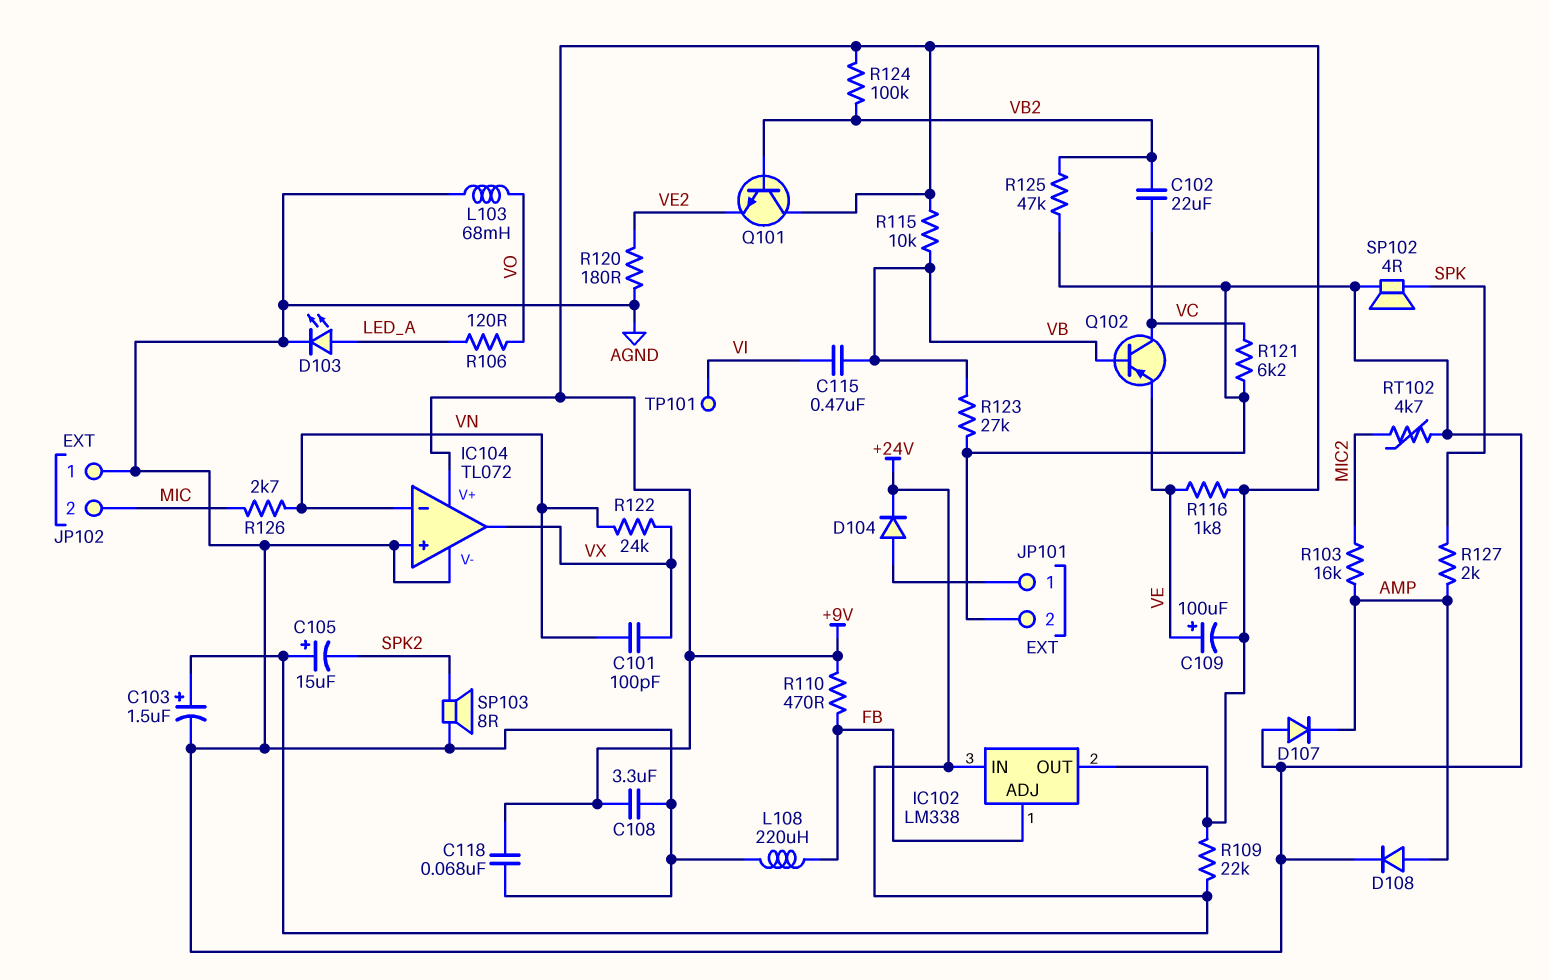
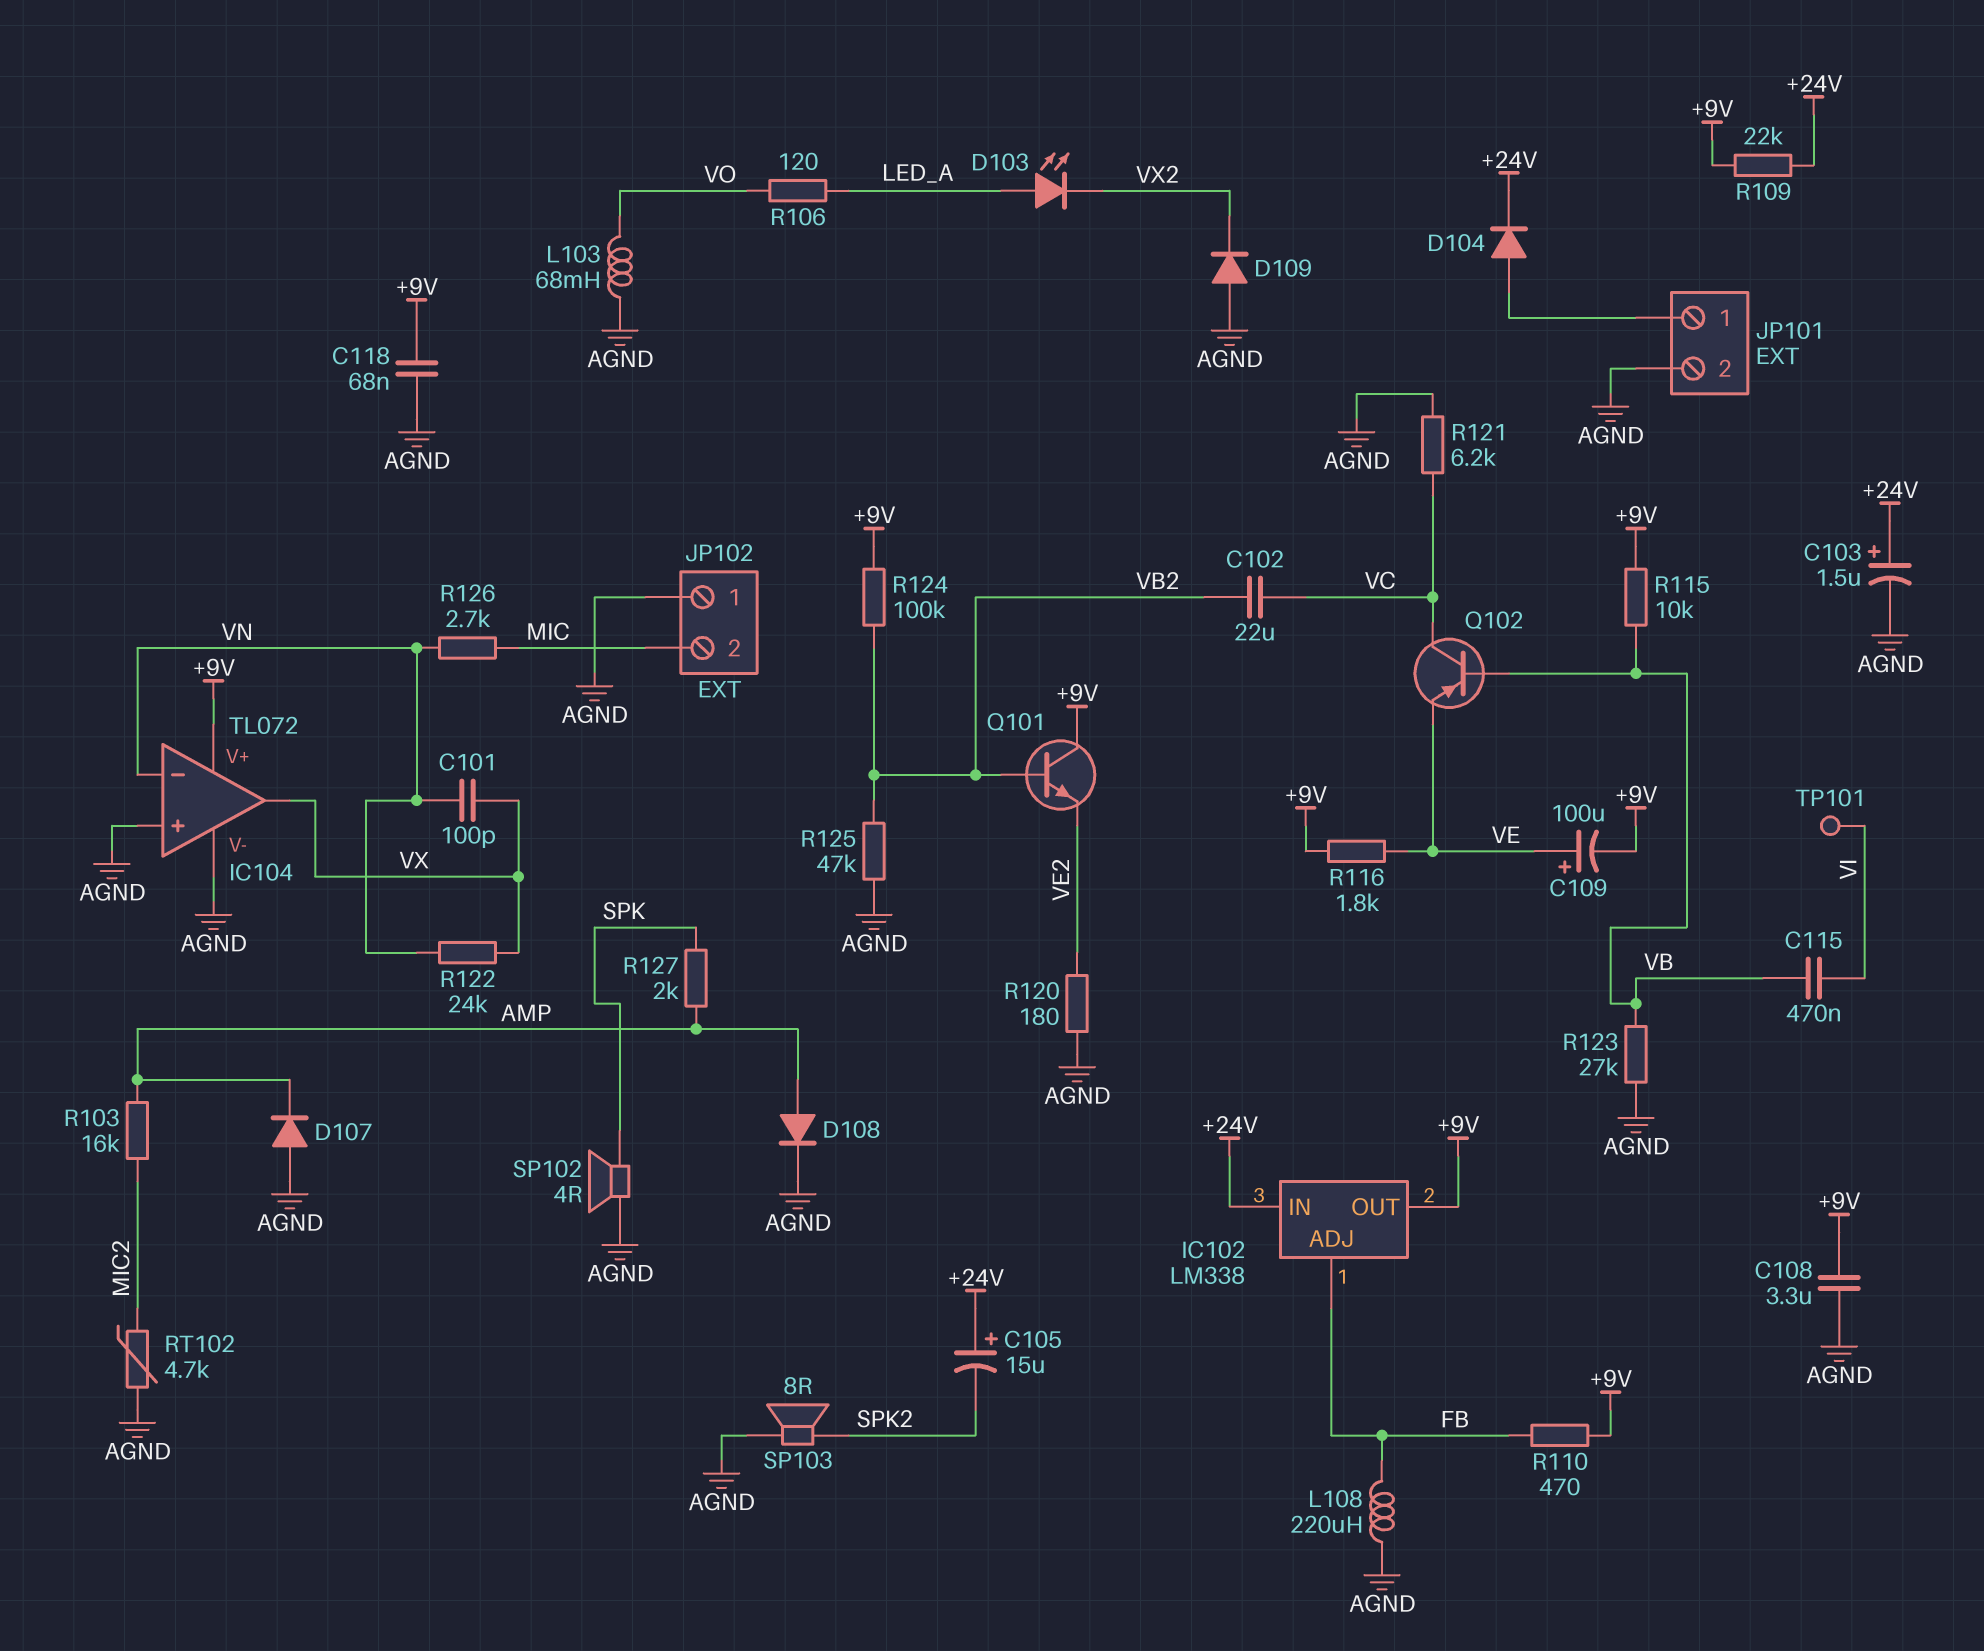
D103: LED (A LED_A, K AGND) -> LED (A LED_A, K VX2)
D109: none -> diode (A AGND, K VX2)

